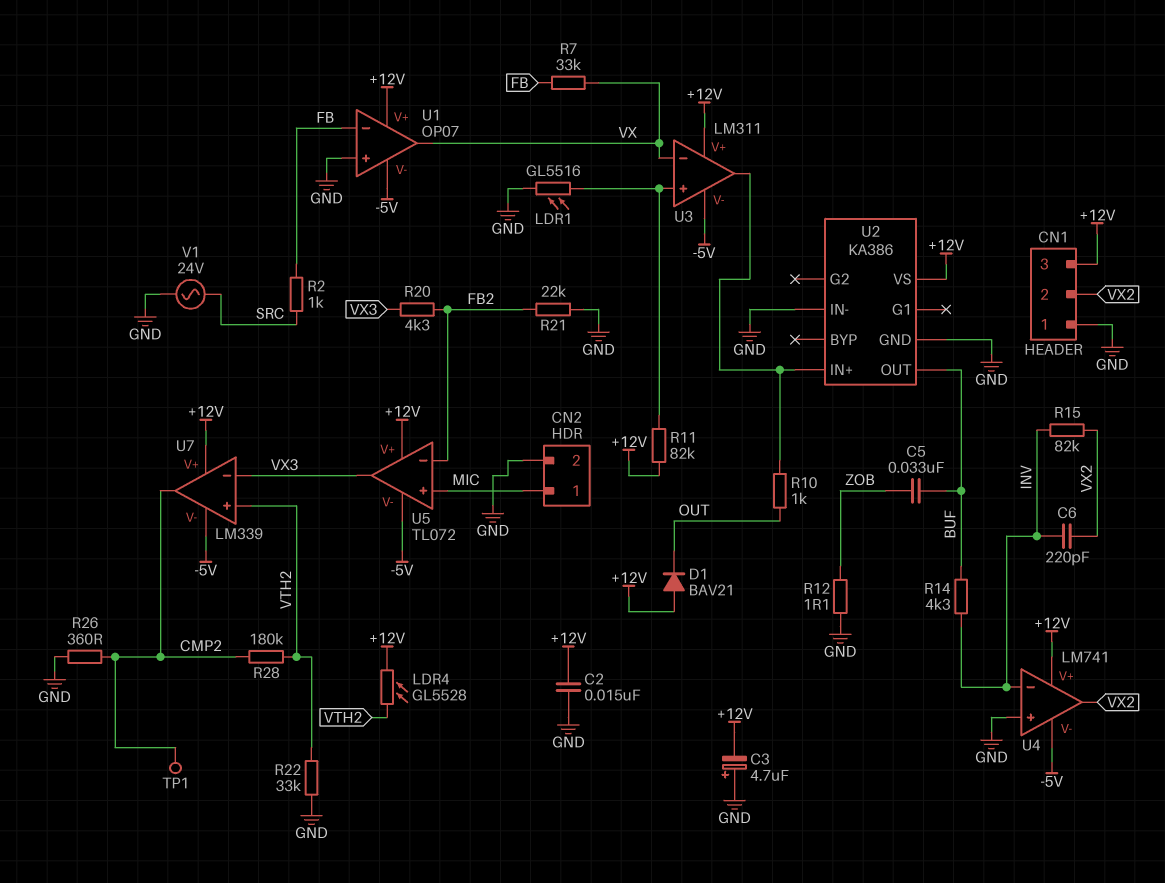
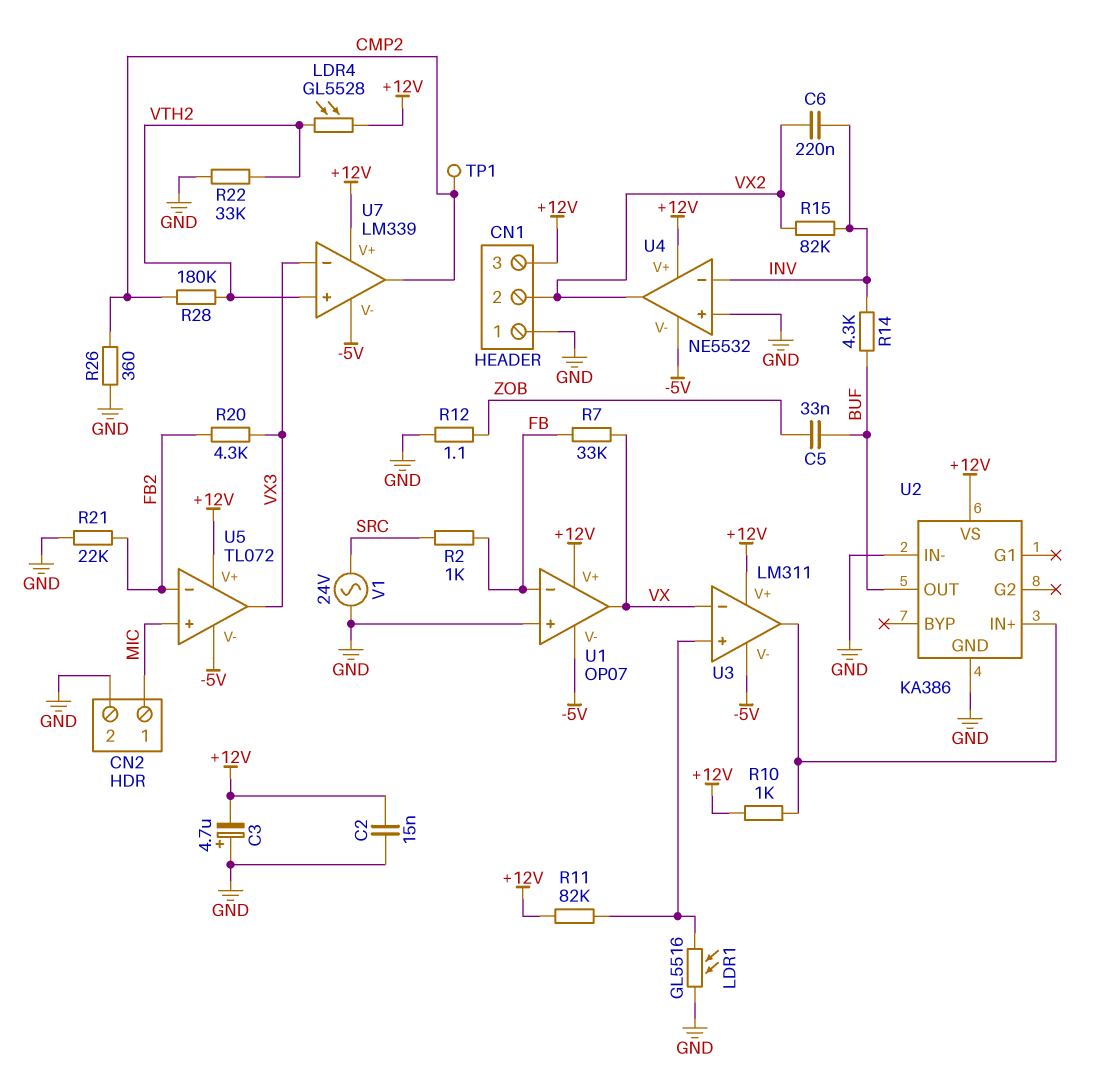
C6: 220pF (INV, VX2) -> 220nF (INV, VX2)
D1: diode BAV21 (A +12V, K OUT) -> none
R10: 1k (OUT, U2/IN+) -> 1k (+12V, U2/IN+)
U4: LM741 -> NE5532

